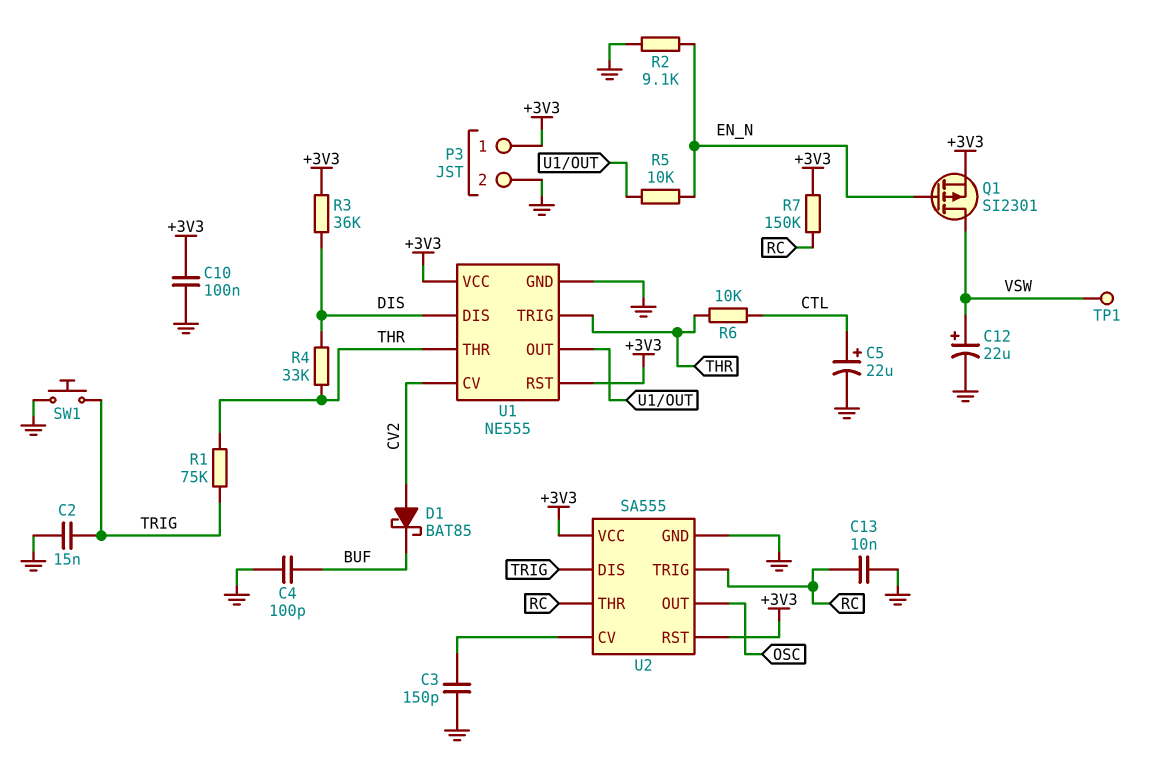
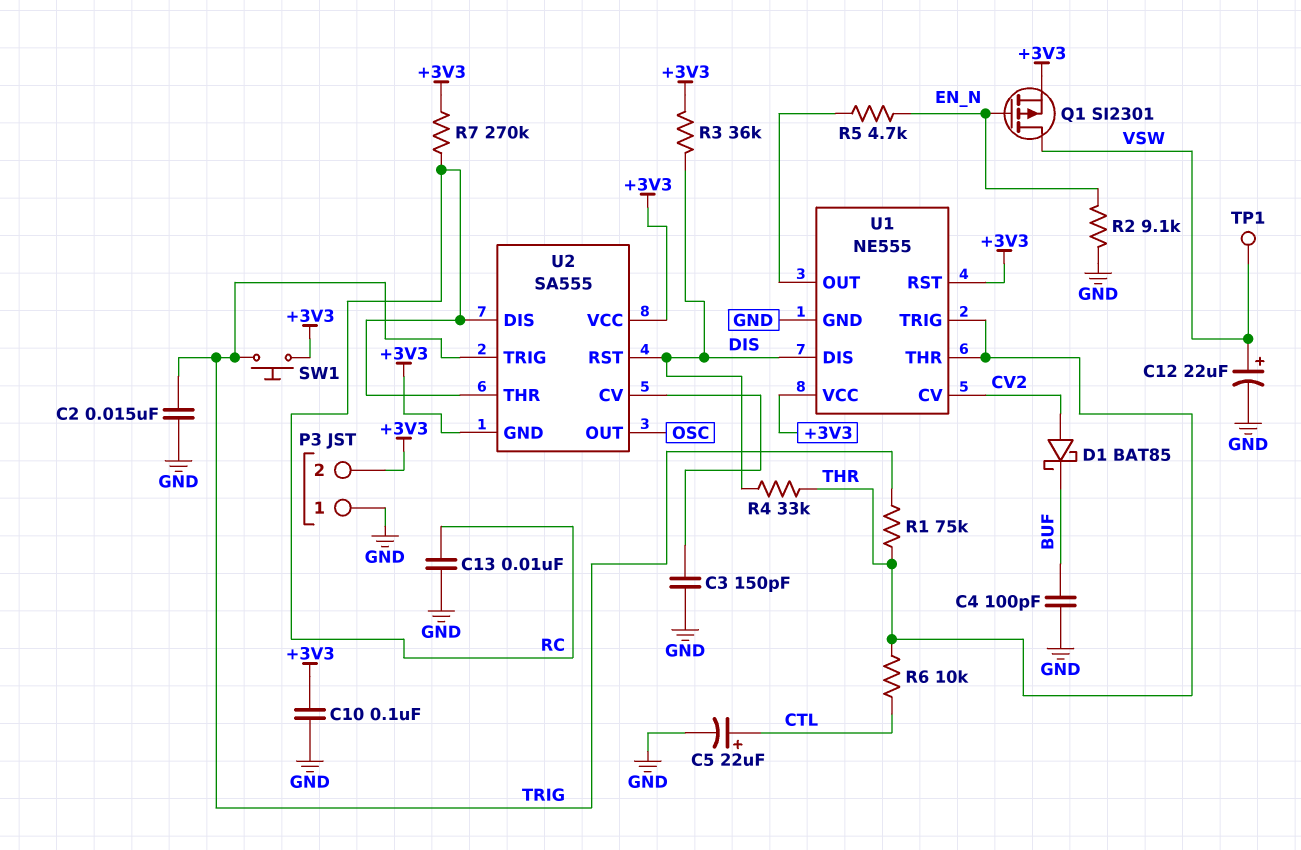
P3 pin 1: +3V3 -> GND
P3 pin 2: GND -> +3V3
R5: 10k (EN_N, U1/OUT) -> 4.7k (EN_N, U1/OUT)
R7: 150k (+3V3, RC) -> 270k (+3V3, RC)
SW1: button (GND, TRIG) -> button (+3V3, TRIG)
U2 pin DIS: TRIG -> RC
U2 pin GND: GND -> +3V3
U2 pin RST: +3V3 -> DIS
U2 pin TRIG: RC -> TRIG

